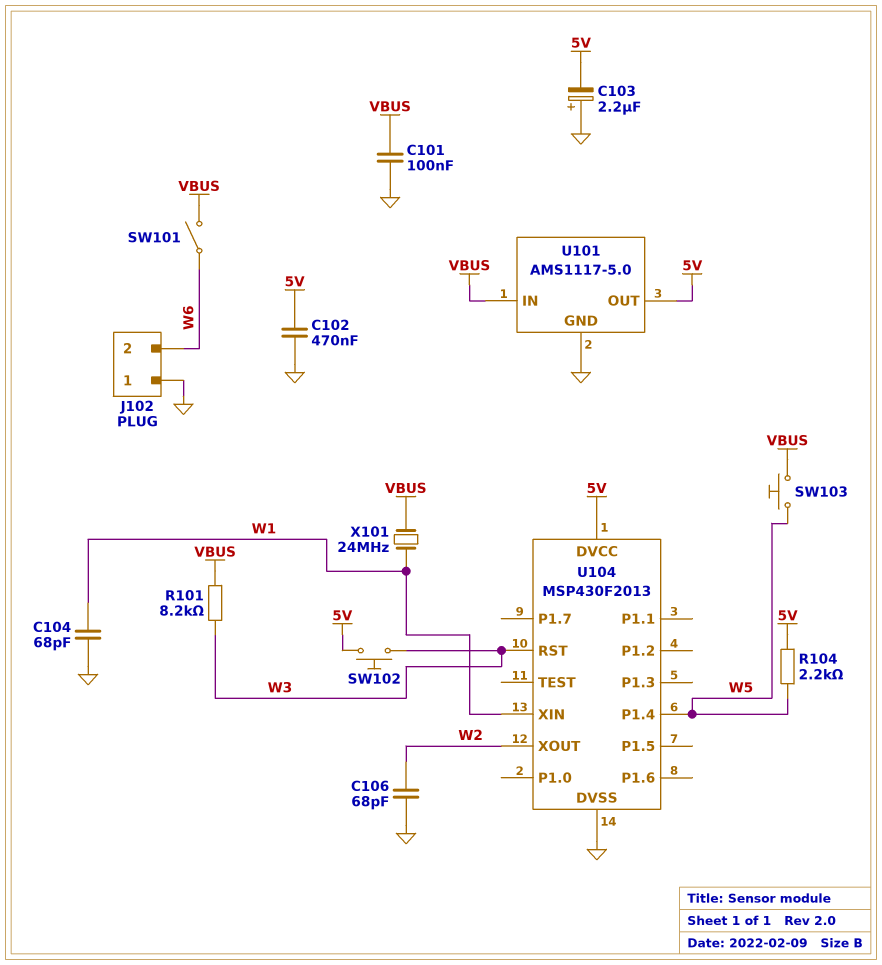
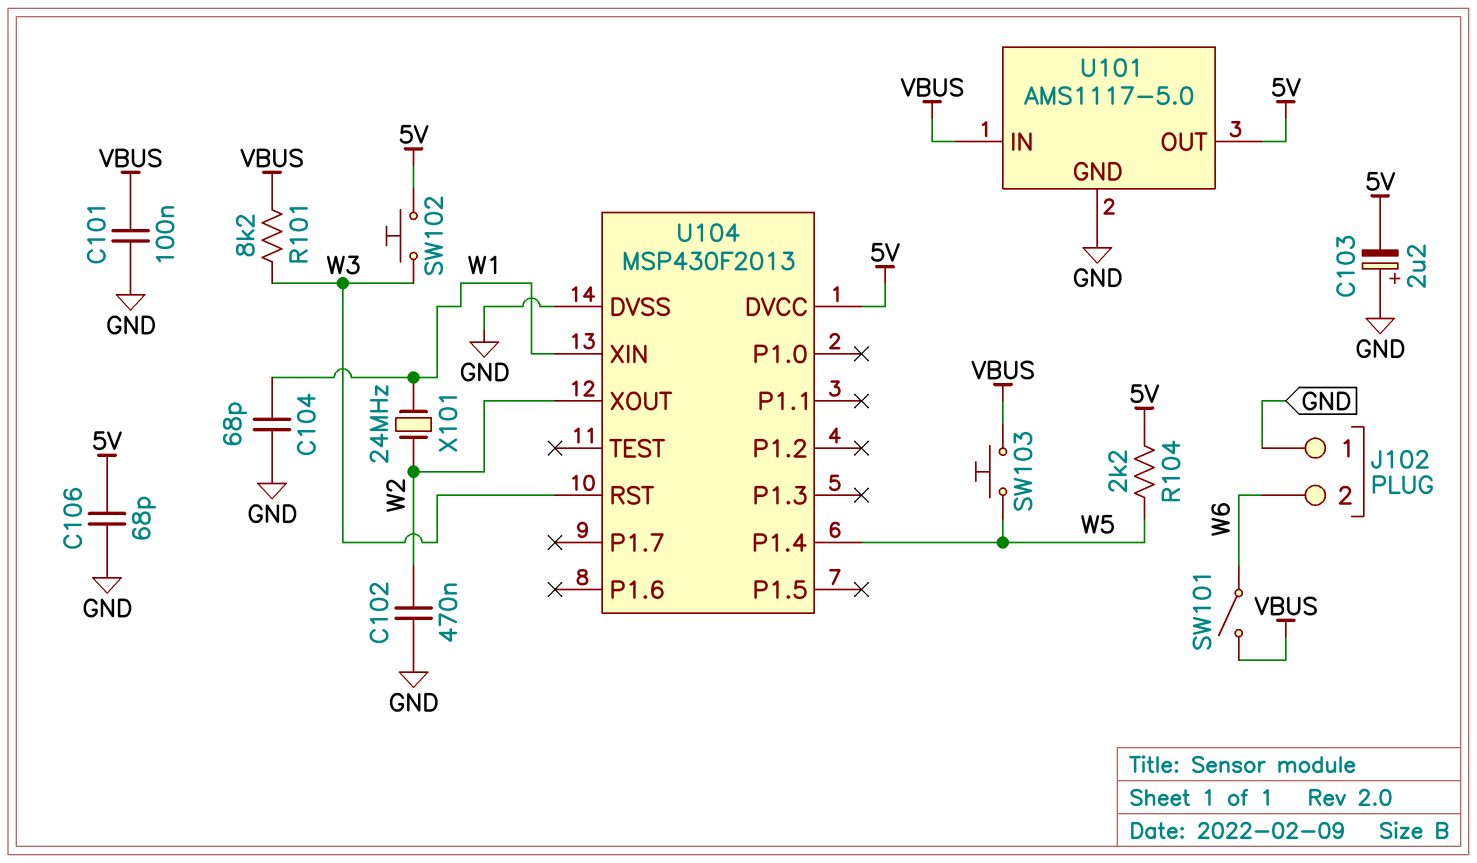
C102: 470nF (5V, GND) -> 470nF (GND, W2)
C106: 68pF (GND, W2) -> 68pF (5V, GND)
X101: 24MHz (VBUS, W1) -> 24MHz (W1, W2)

